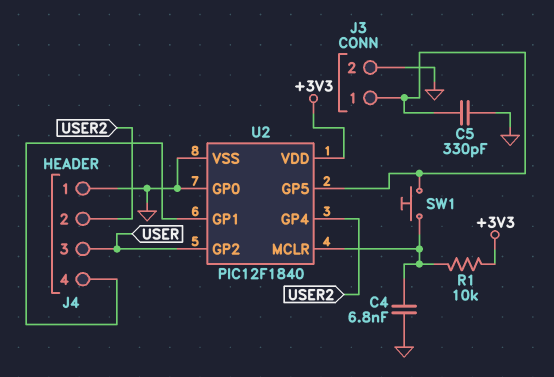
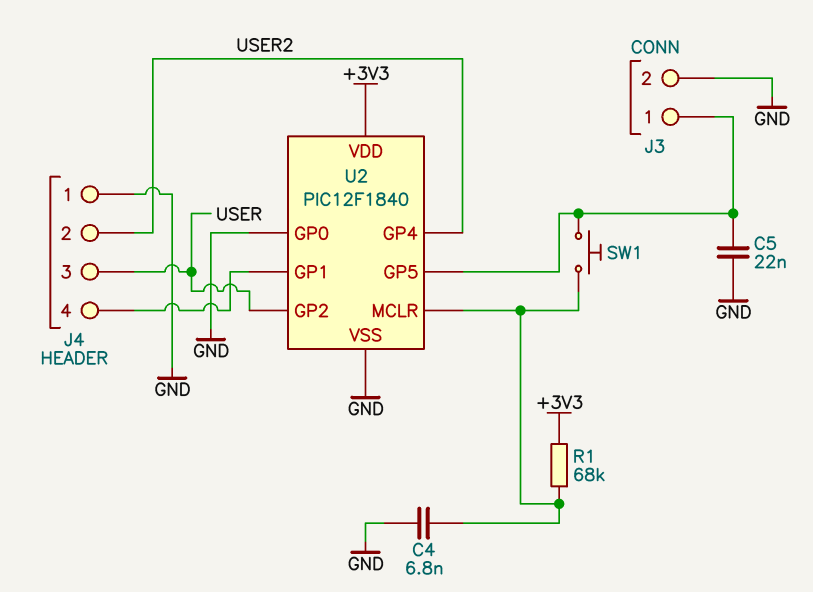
C5: 330pF (GND, J3/1) -> 22nF (GND, J3/1)
R1: 10k (+3V3, U2/MCLR) -> 68k (+3V3, U2/MCLR)

